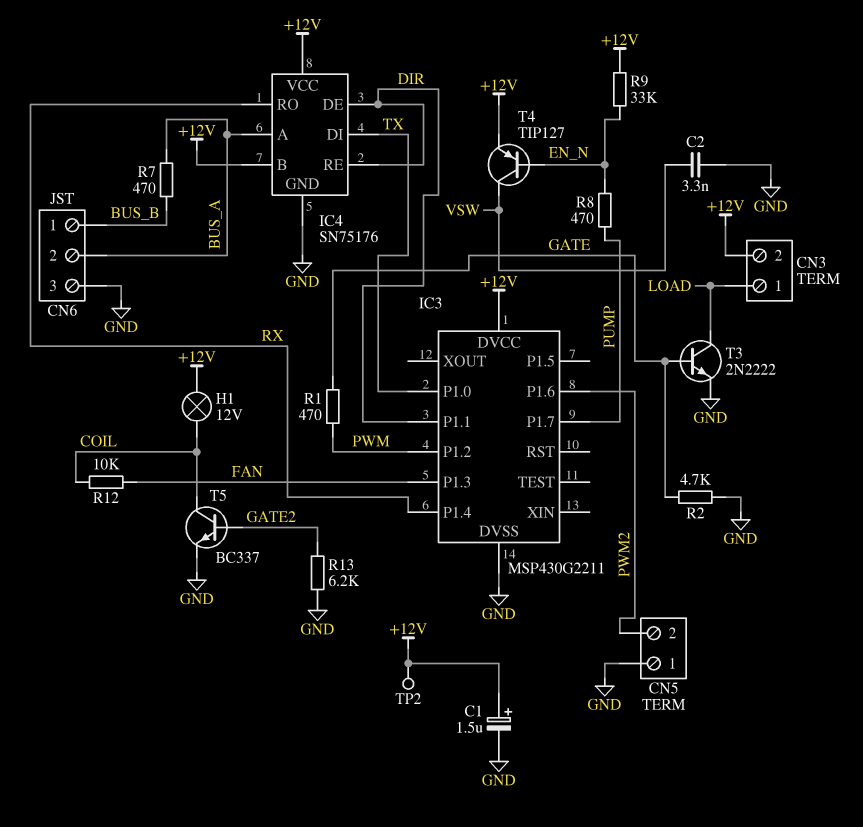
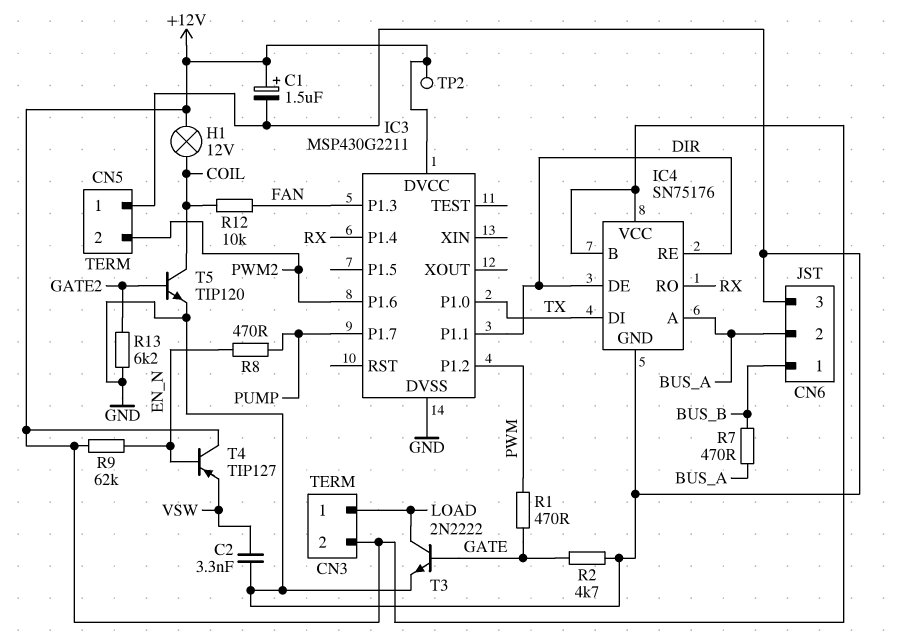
R9: 33k (+12V, EN_N) -> 62k (+12V, EN_N)
T4: PNP TIP127 (B EN_N, C VSW, E +12V) -> PNP TIP127 (B EN_N, C +12V, E VSW)
T5: NPN BC337 (B GATE2, C COIL, E GND) -> NPN TIP120 (B GATE2, C COIL, E GND)

